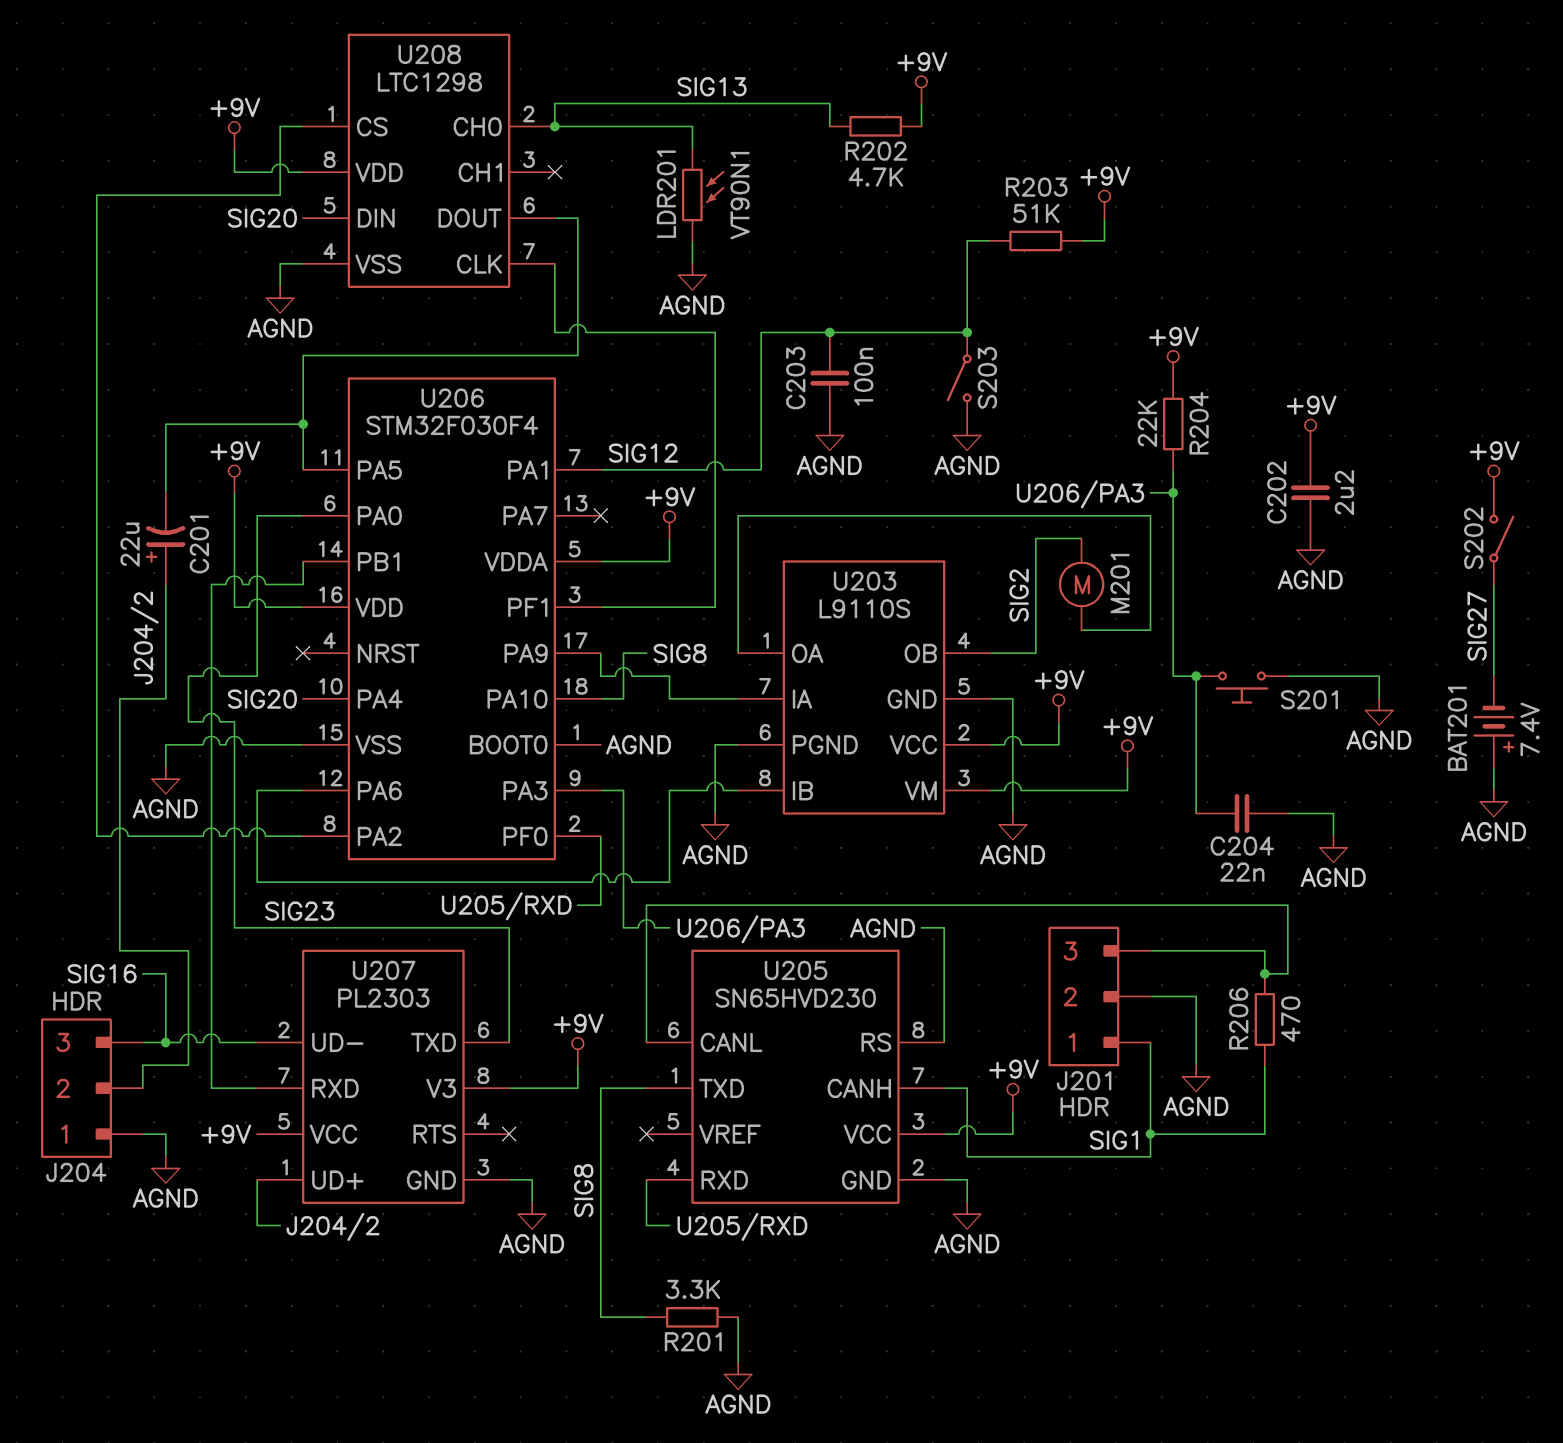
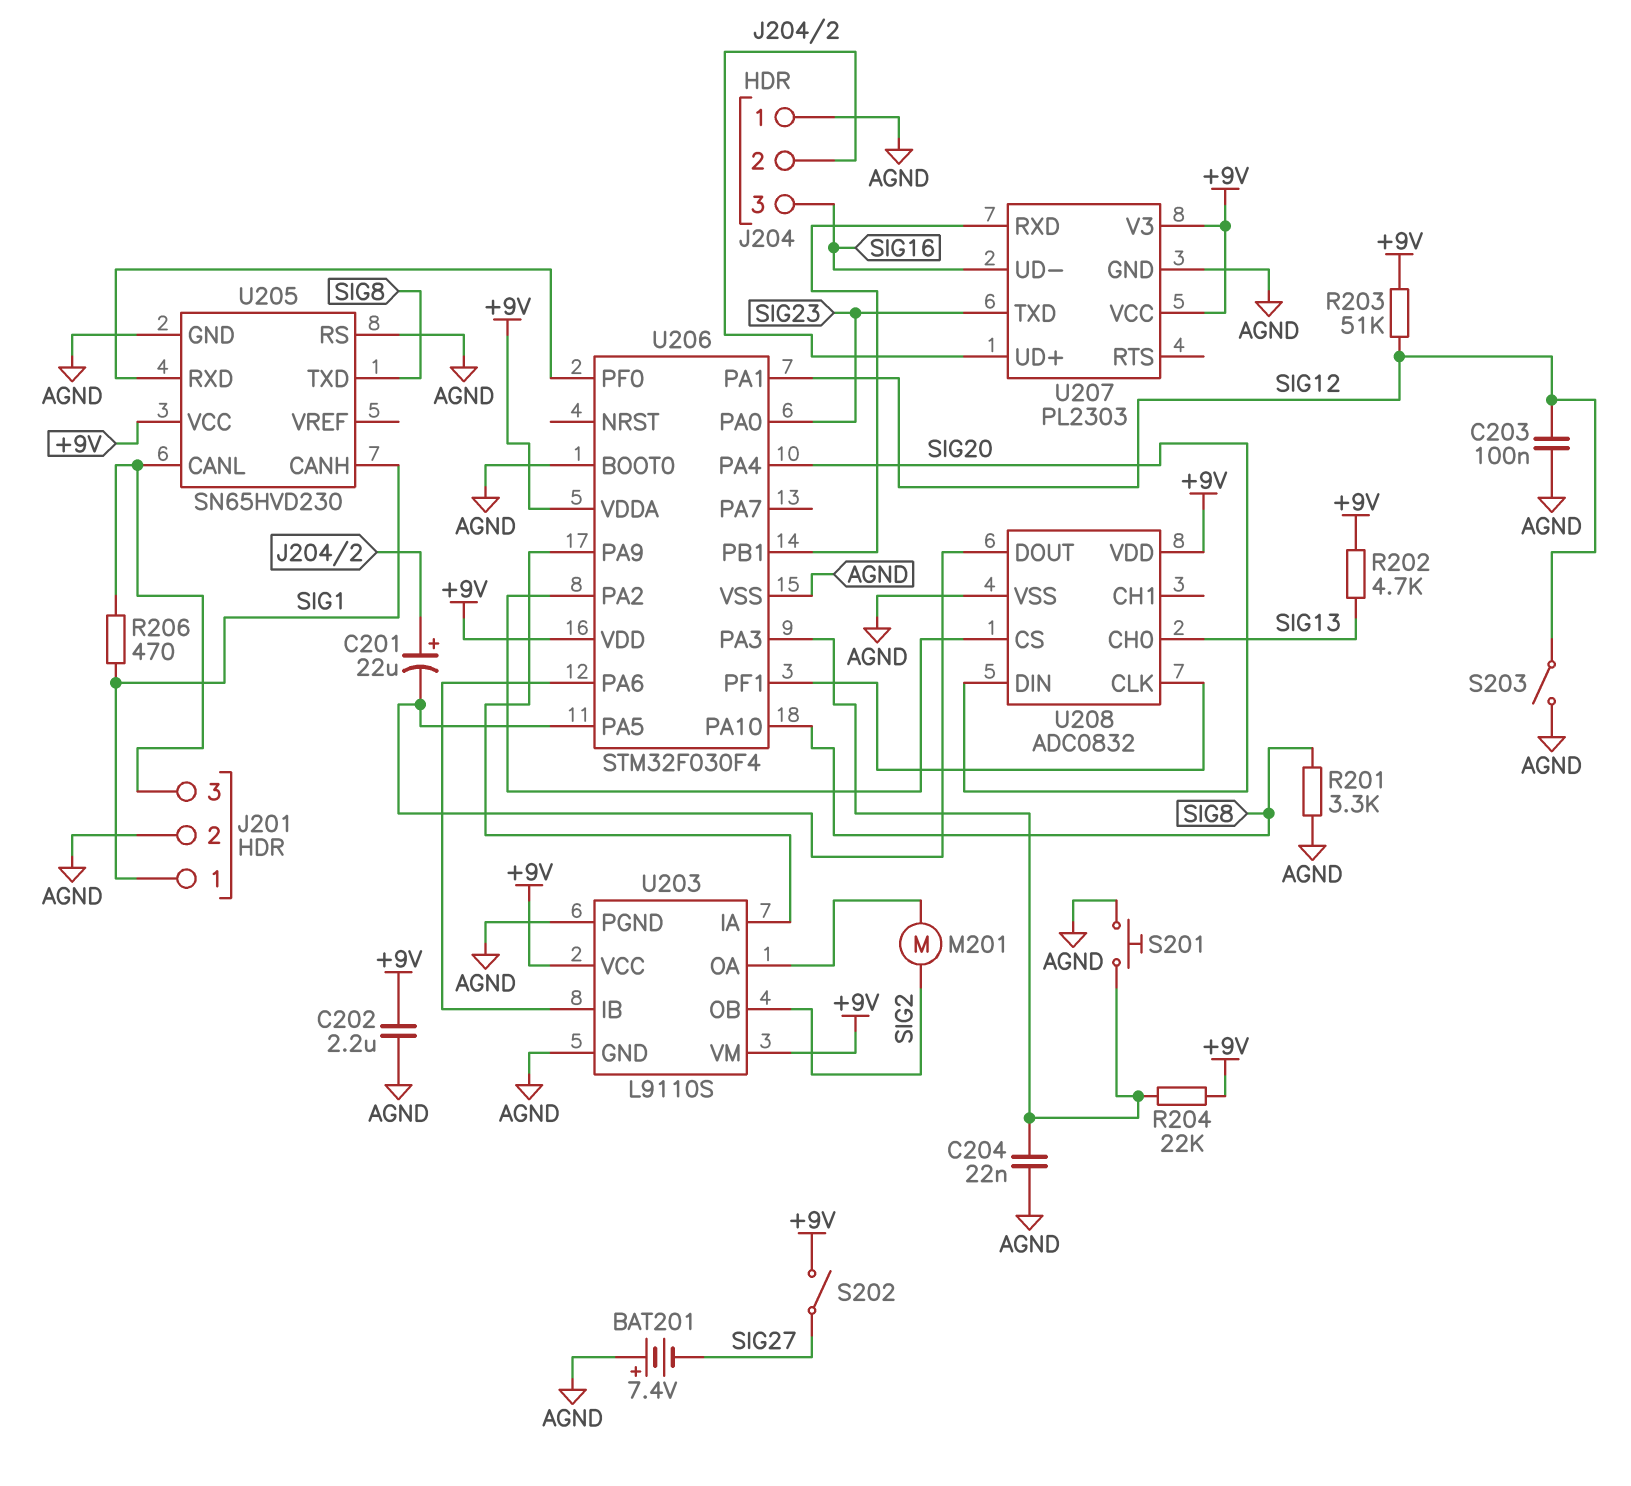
LDR201: VT90N1 (AGND, SIG13) -> none
U208: LTC1298 -> ADC0832

